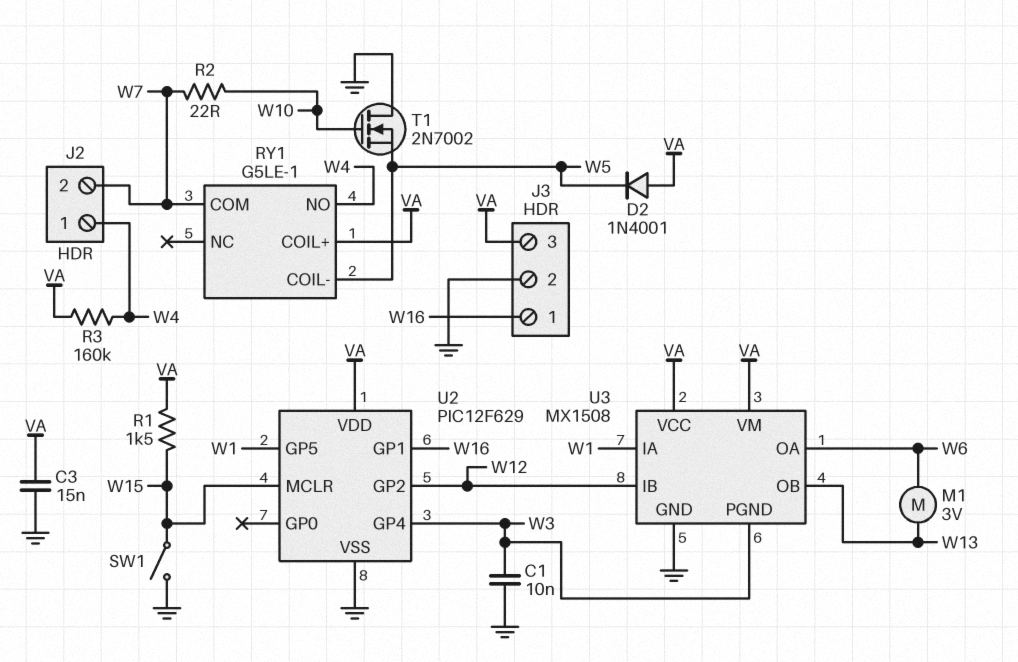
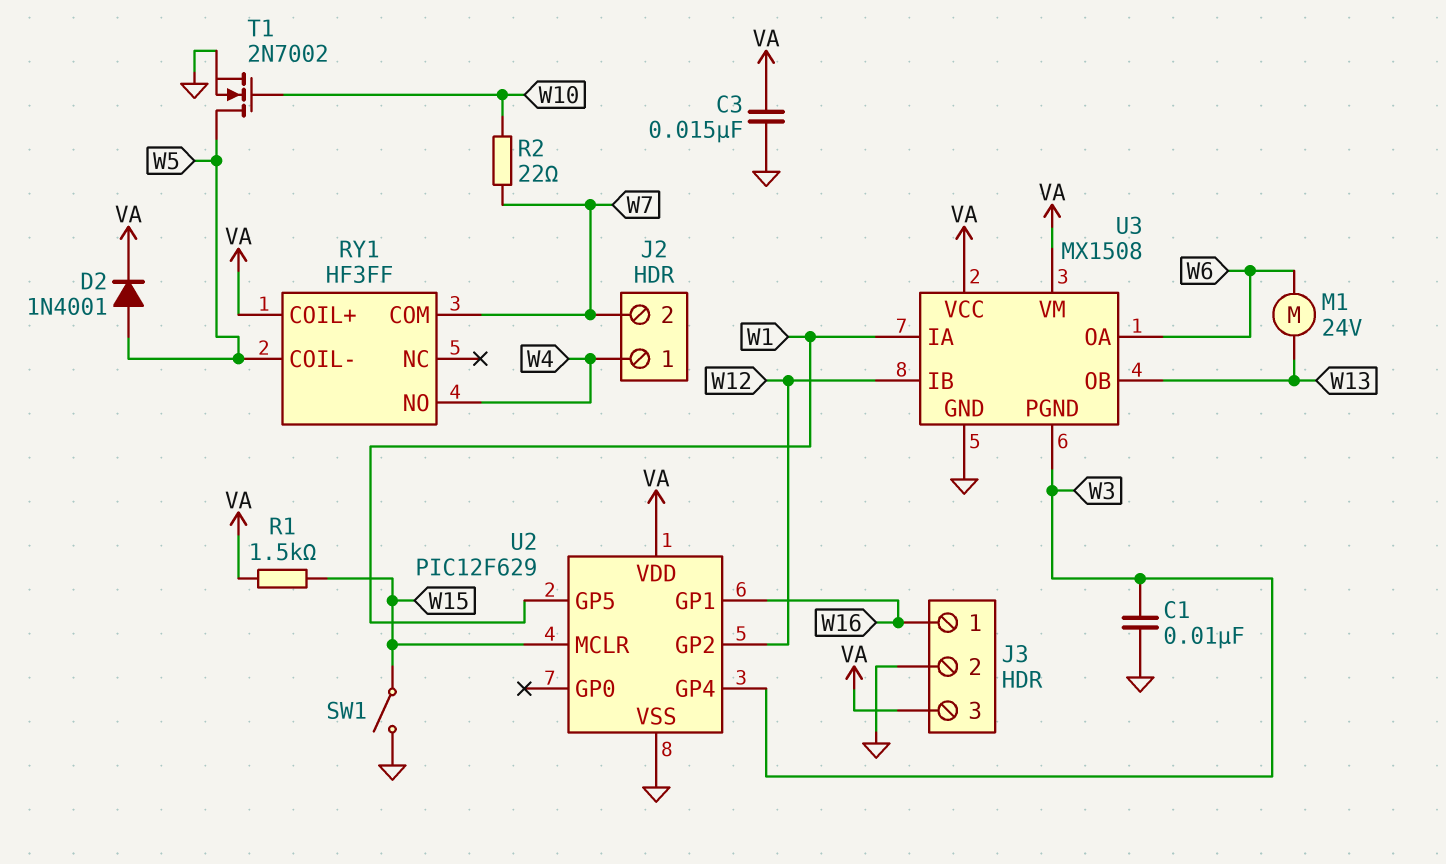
D2: diode 1N4001 (A VA, K W5) -> diode 1N4001 (A W5, K VA)
M1: motor 3V (W6, W13) -> motor 24V (W6, W13)
R3: 160k (VA, W4) -> none
RY1: G5LE-1 -> HF3FF
T1: NMOS 2N7002 (G W10, D GND, S W5) -> NMOS 2N7002 (G W10, D W5, S GND)

